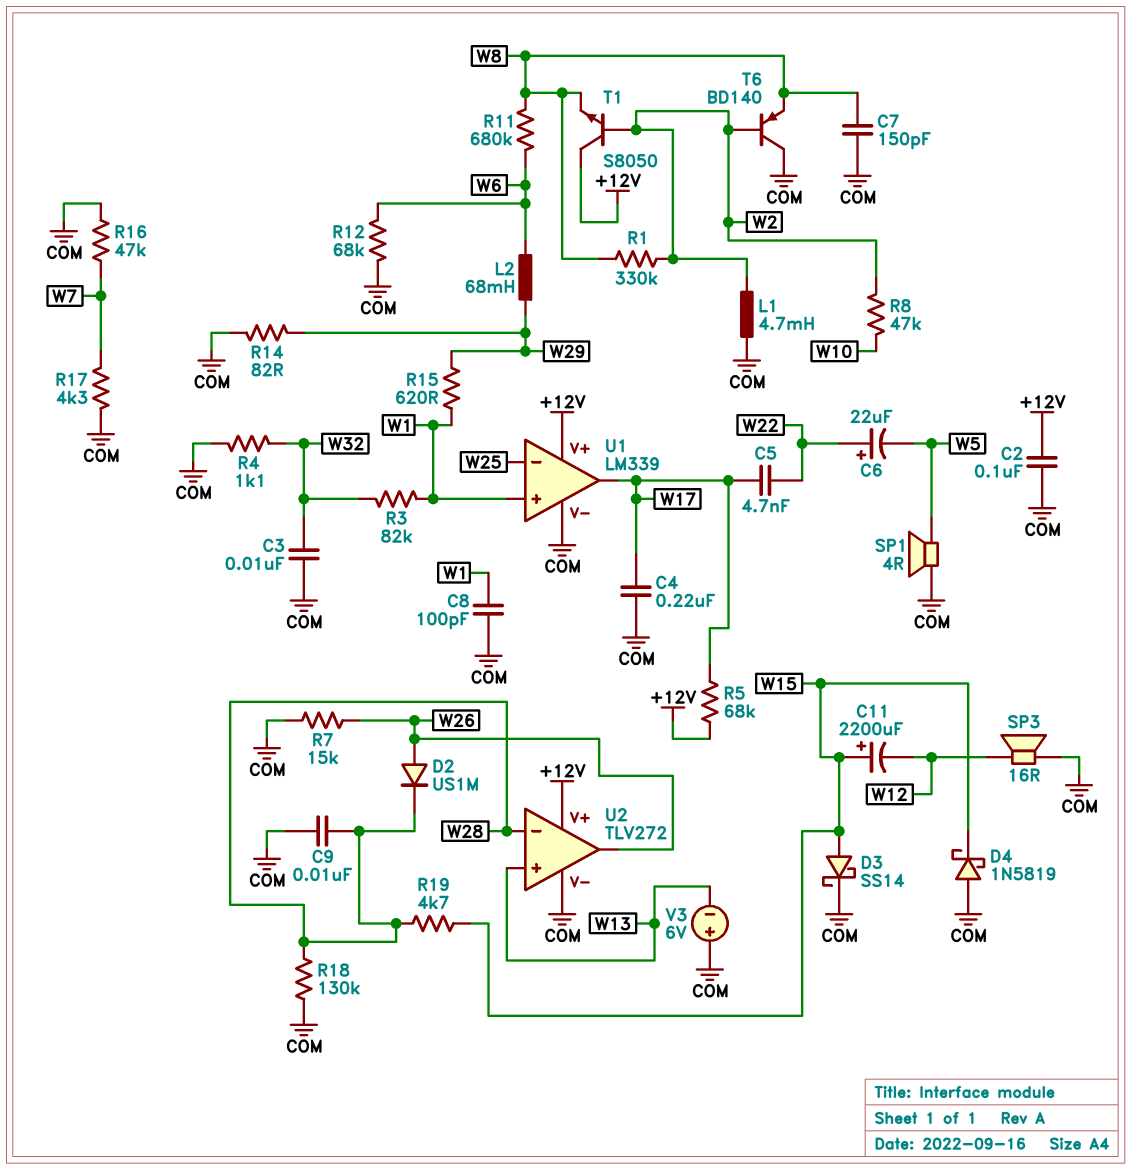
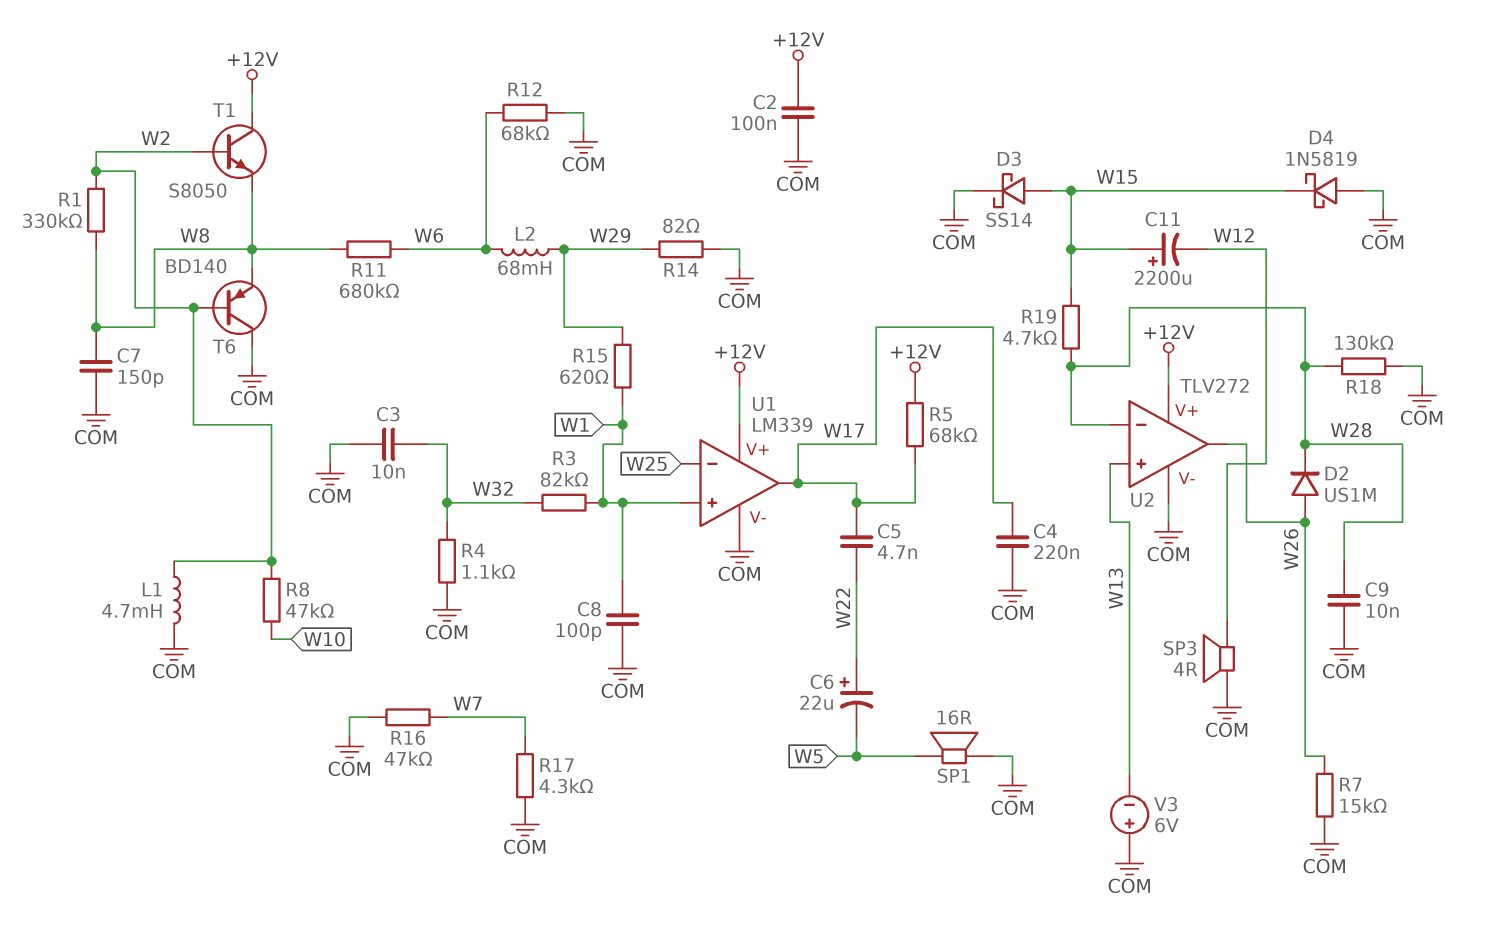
SP1: speaker 4R (COM, W5) -> speaker 16R (COM, W5)
SP3: speaker 16R (COM, W12) -> speaker 4R (COM, W12)

